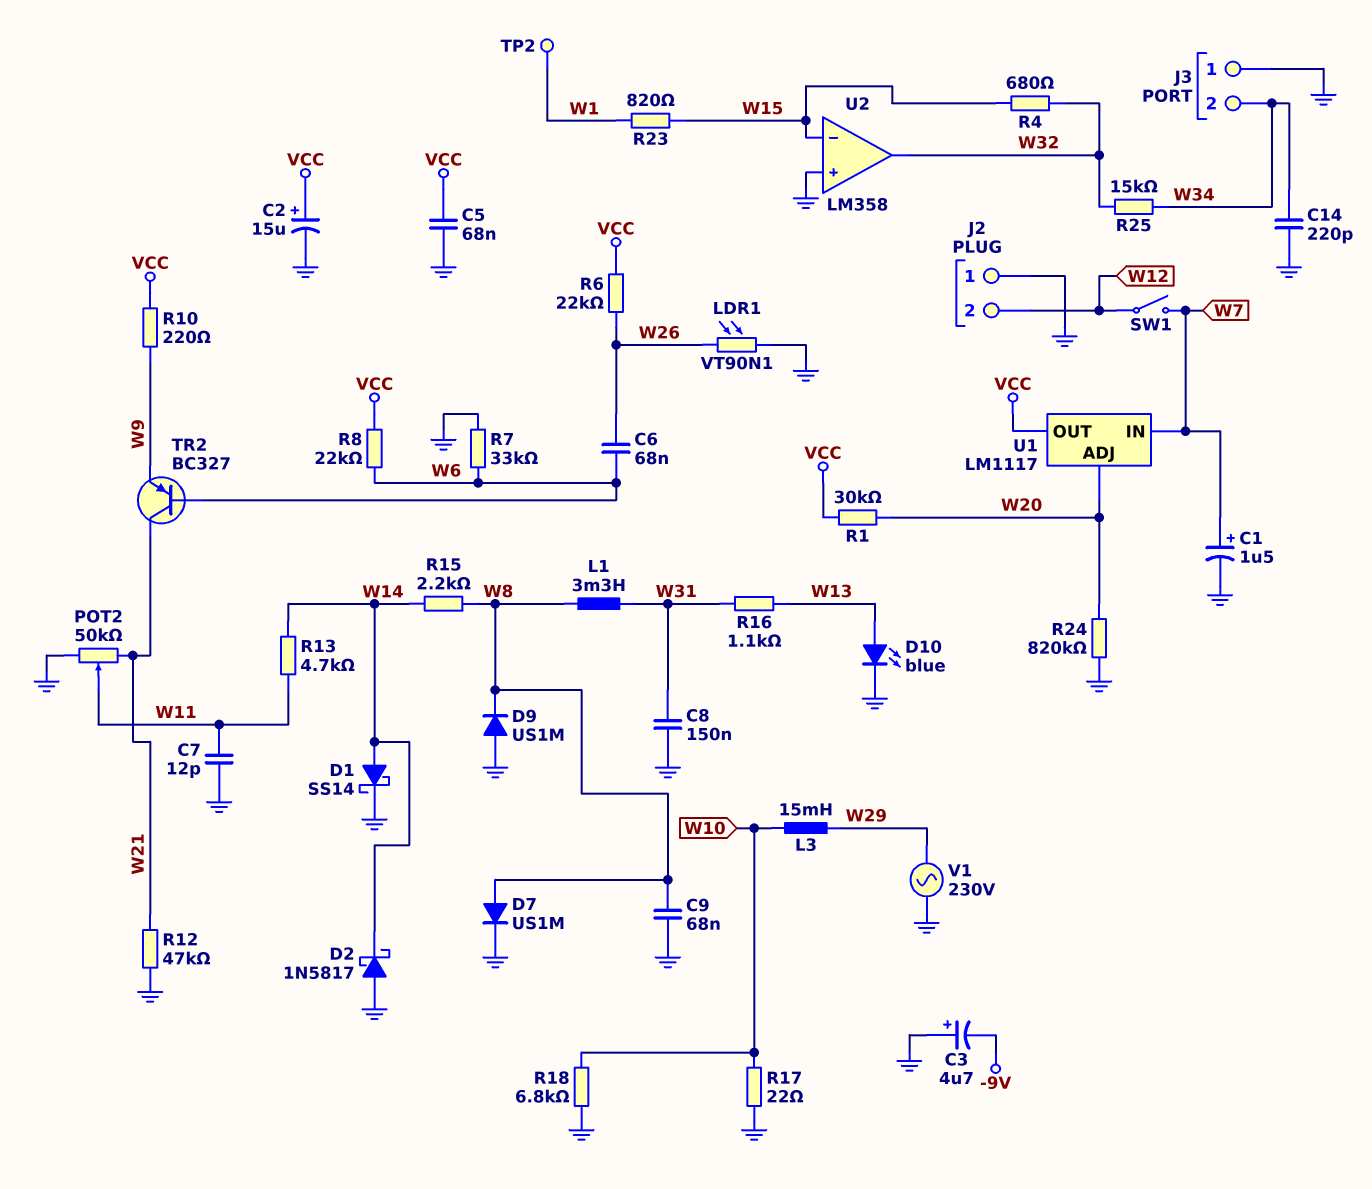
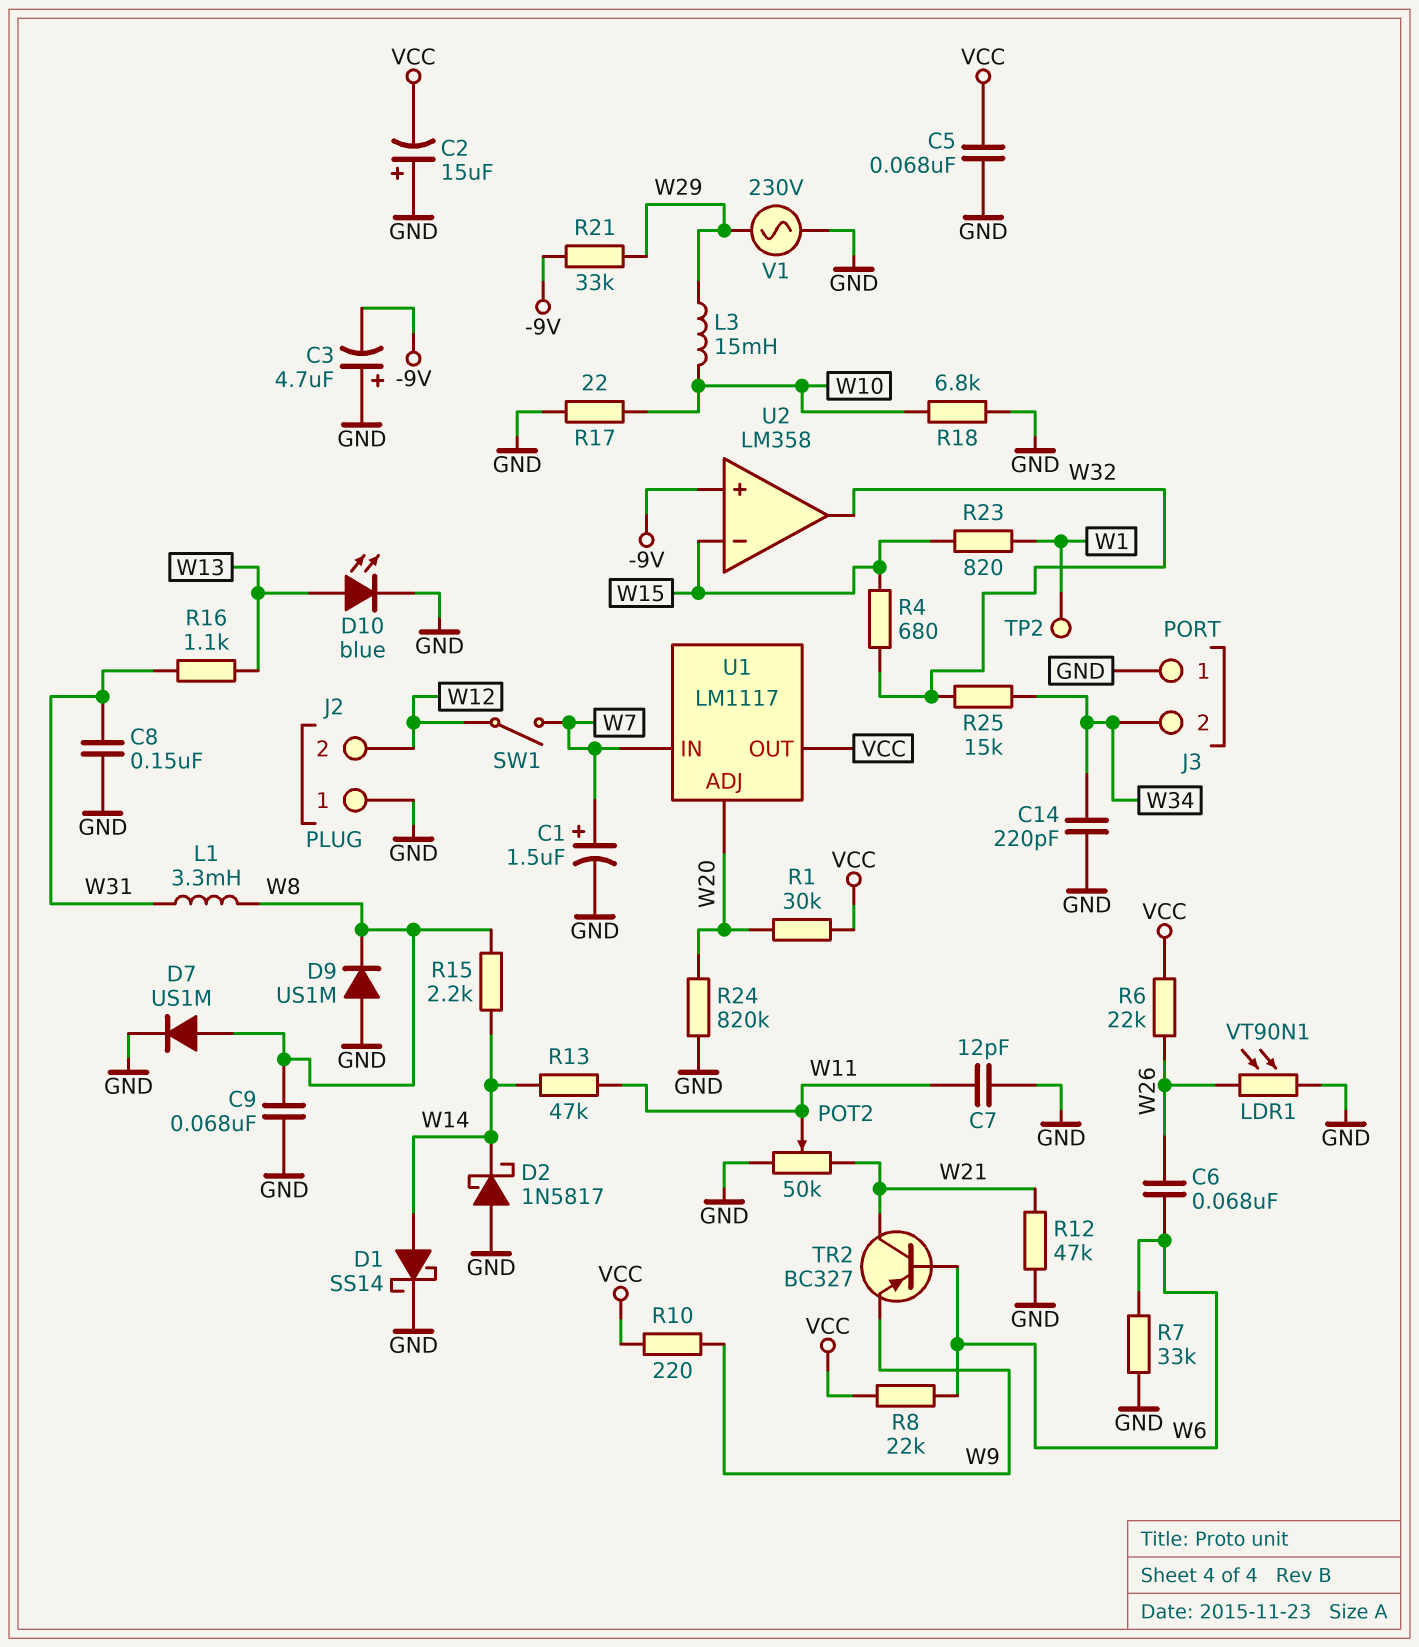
C2: 15uF (plus VCC, minus GND) -> 15uF (plus GND, minus VCC)
R13: 4.7k (W11, W14) -> 47k (W11, W14)
R21: none -> 33k (-9V, W29)
U2 pin in+: GND -> -9V

